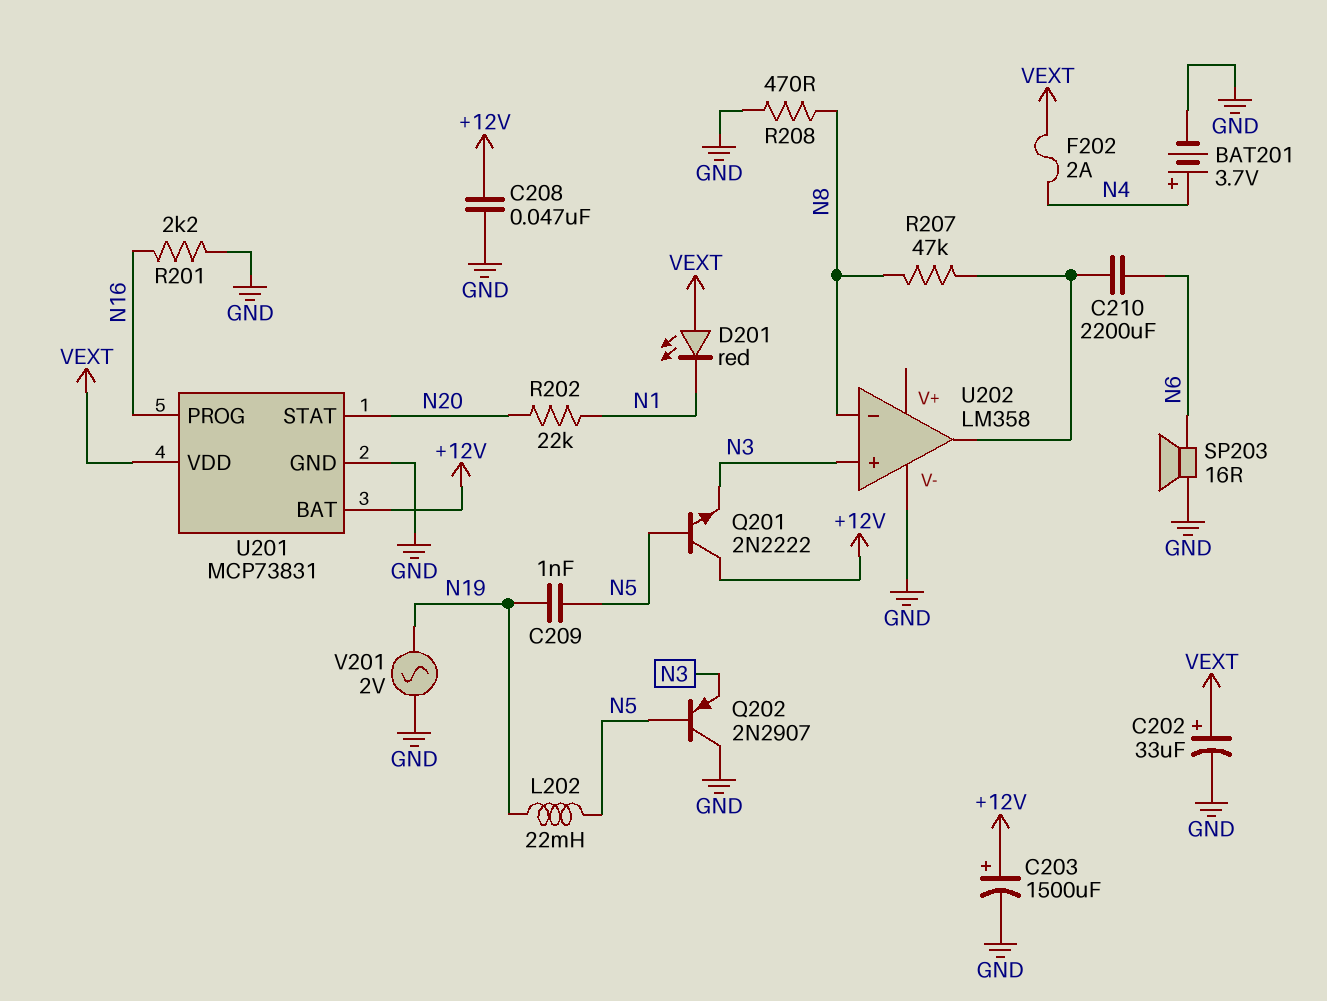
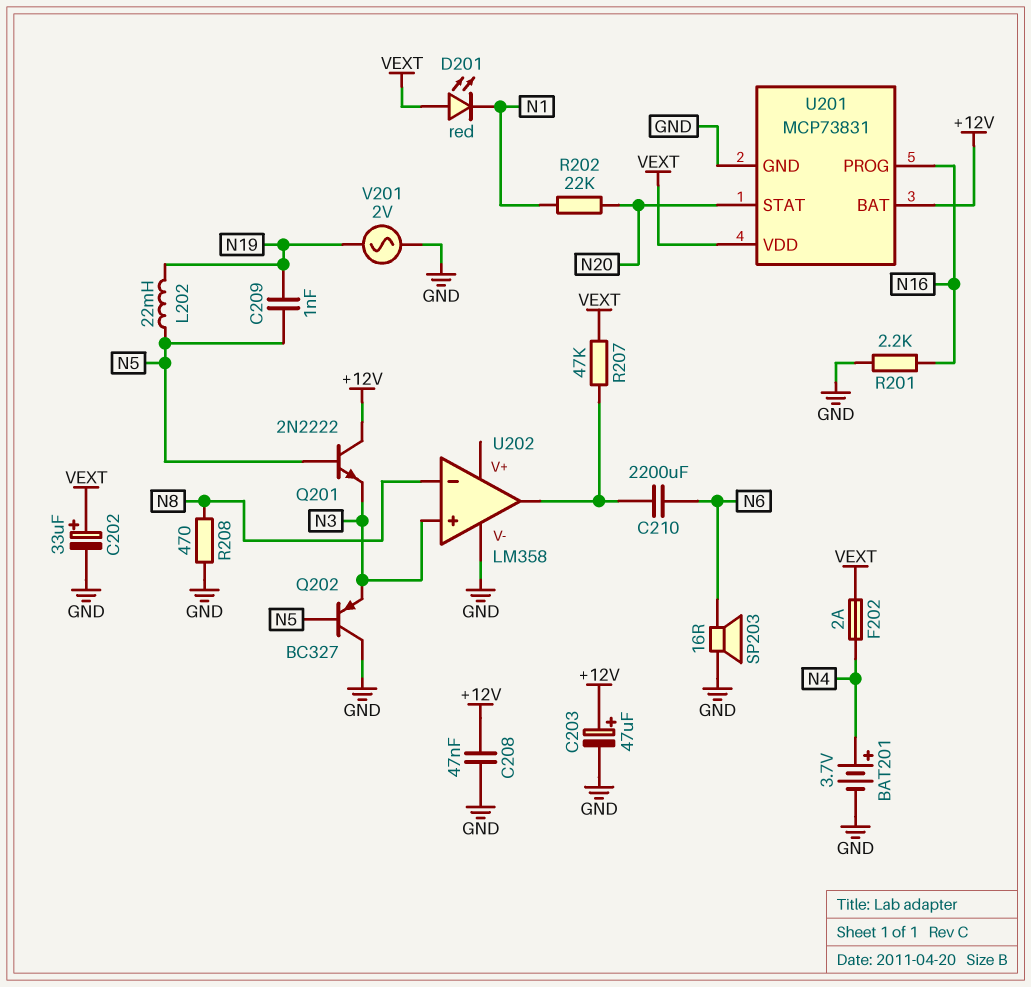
C203: 1500uF (plus +12V, minus GND) -> 47uF (plus +12V, minus GND)
Q202: PNP 2N2907 (B N5, C GND, E N3) -> PNP BC327 (B N5, C GND, E N3)
R207: 47k (N8, U202/out) -> 47k (U202/out, VEXT)

